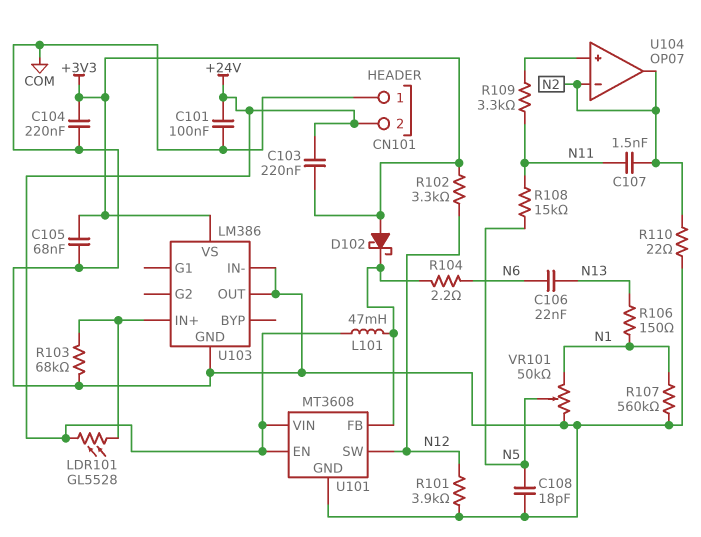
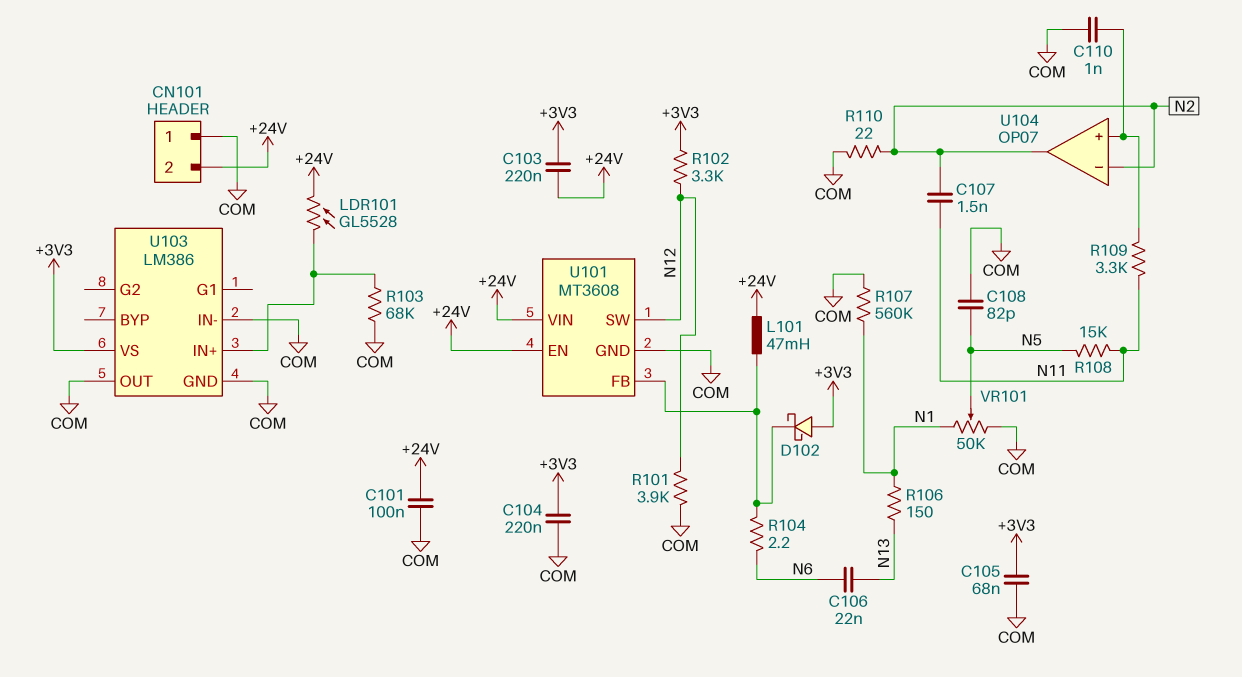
C108: 18pF (COM, N5) -> 82pF (COM, N5)
C110: none -> 1nF (COM, U104/in+)

